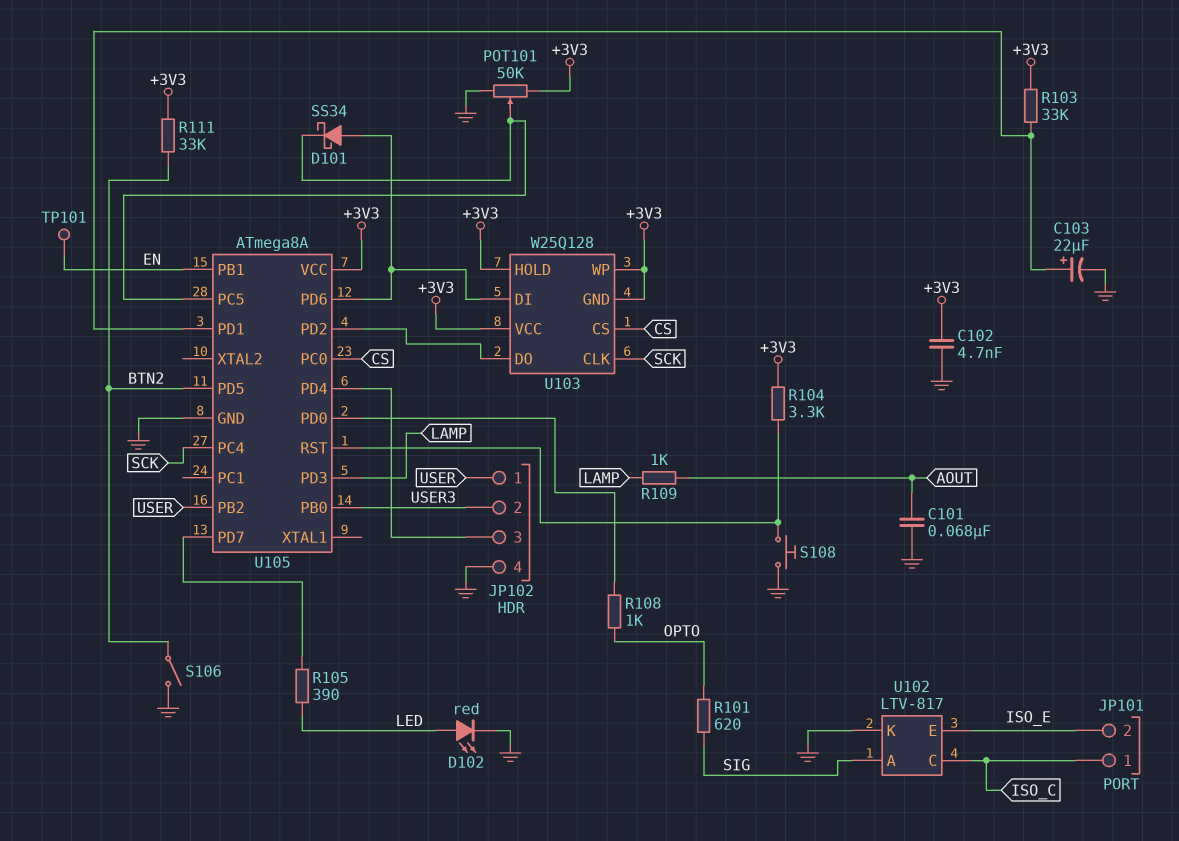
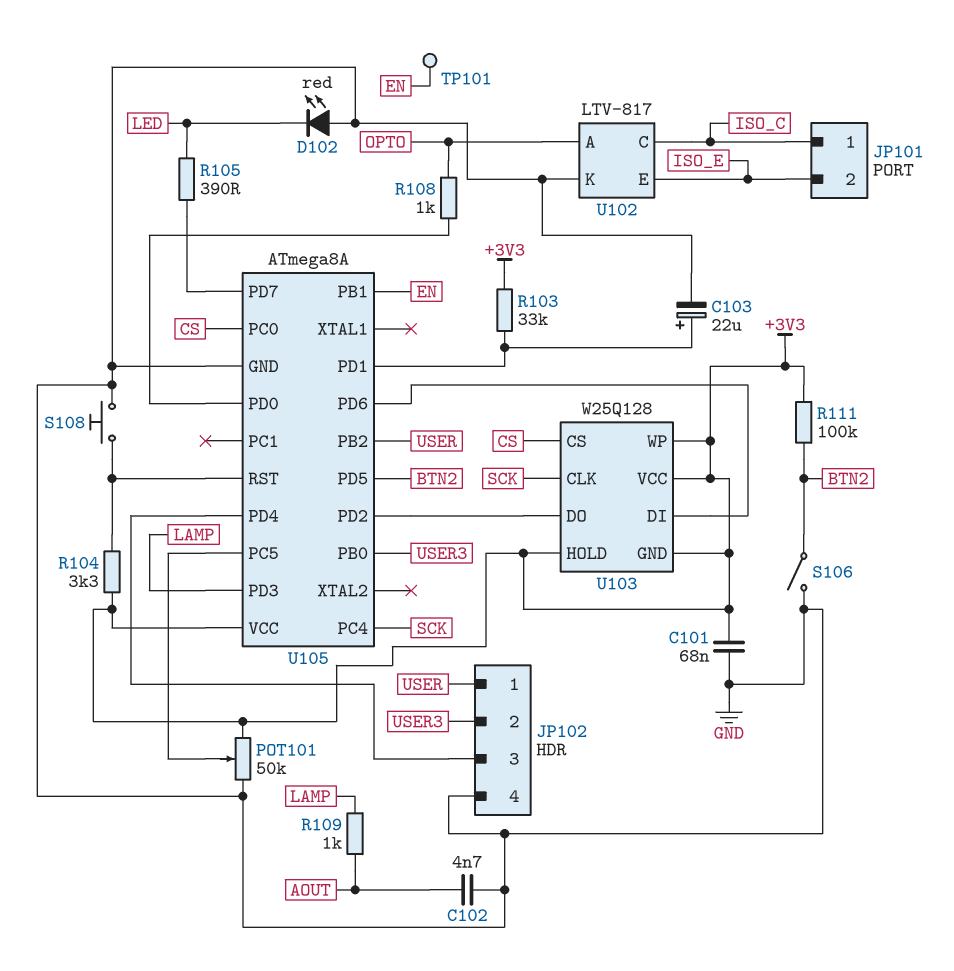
C101: 68nF (AOUT, GND) -> 68nF (+3V3, GND)
C102: 4.7nF (+3V3, GND) -> 4.7nF (AOUT, GND)
D101: schottky SS34 (A U103/DI, K U105/PC5) -> none
D102: LED red (A LED, K GND) -> LED red (A GND, K LED)
R101: 620 (OPTO, SIG) -> none
R111: 33k (+3V3, BTN2) -> 100k (+3V3, BTN2)
U102 pin A: SIG -> OPTO

